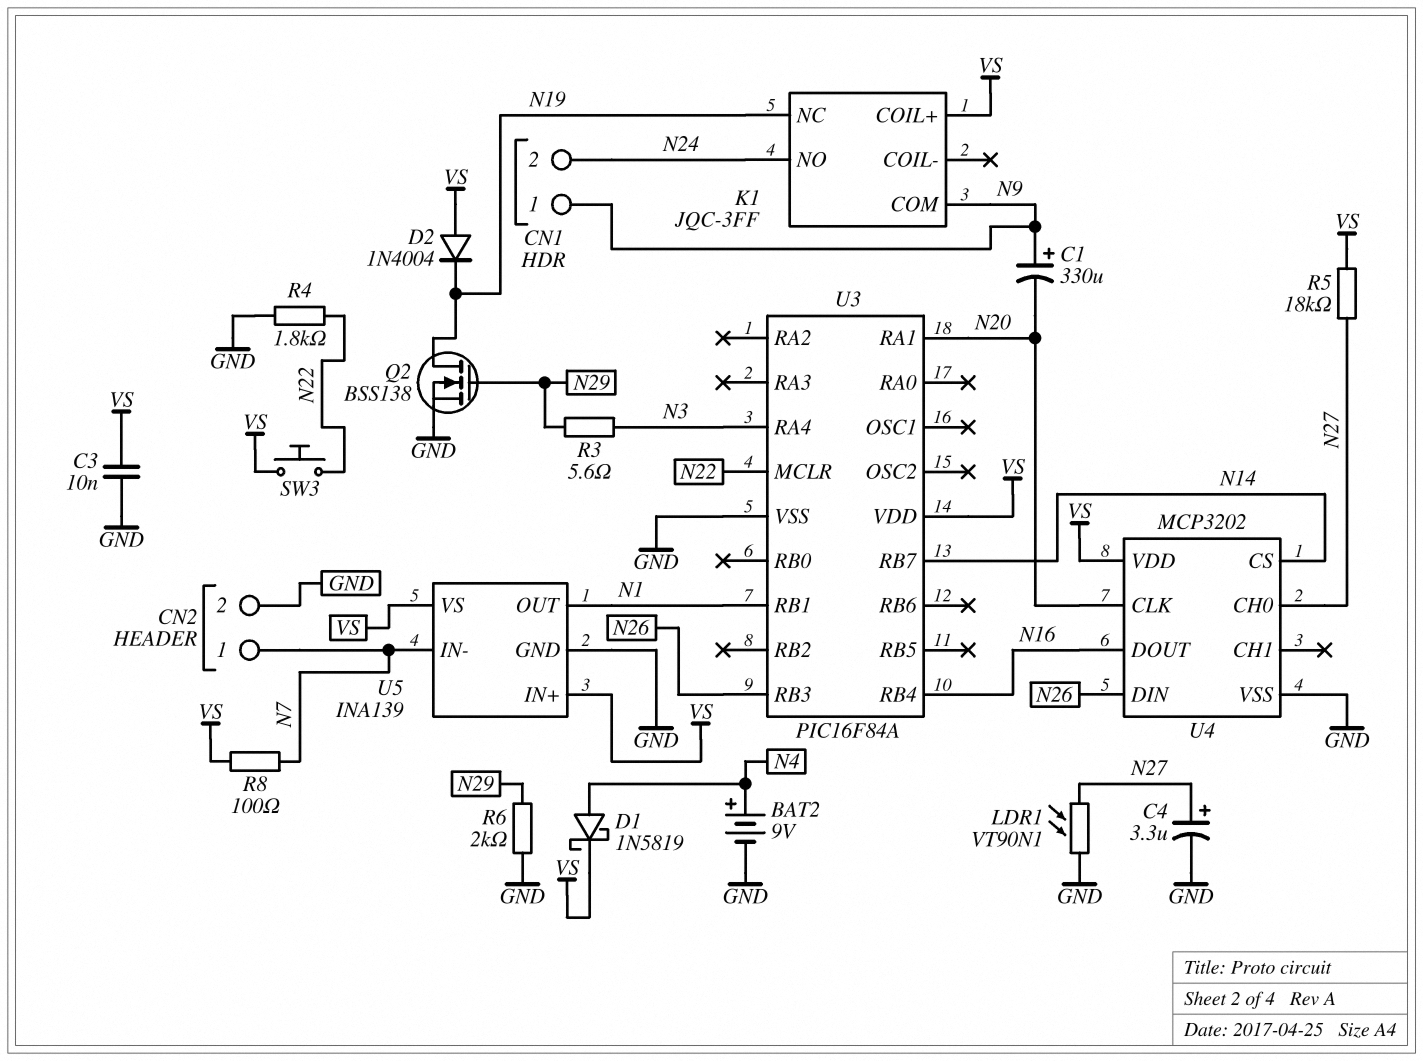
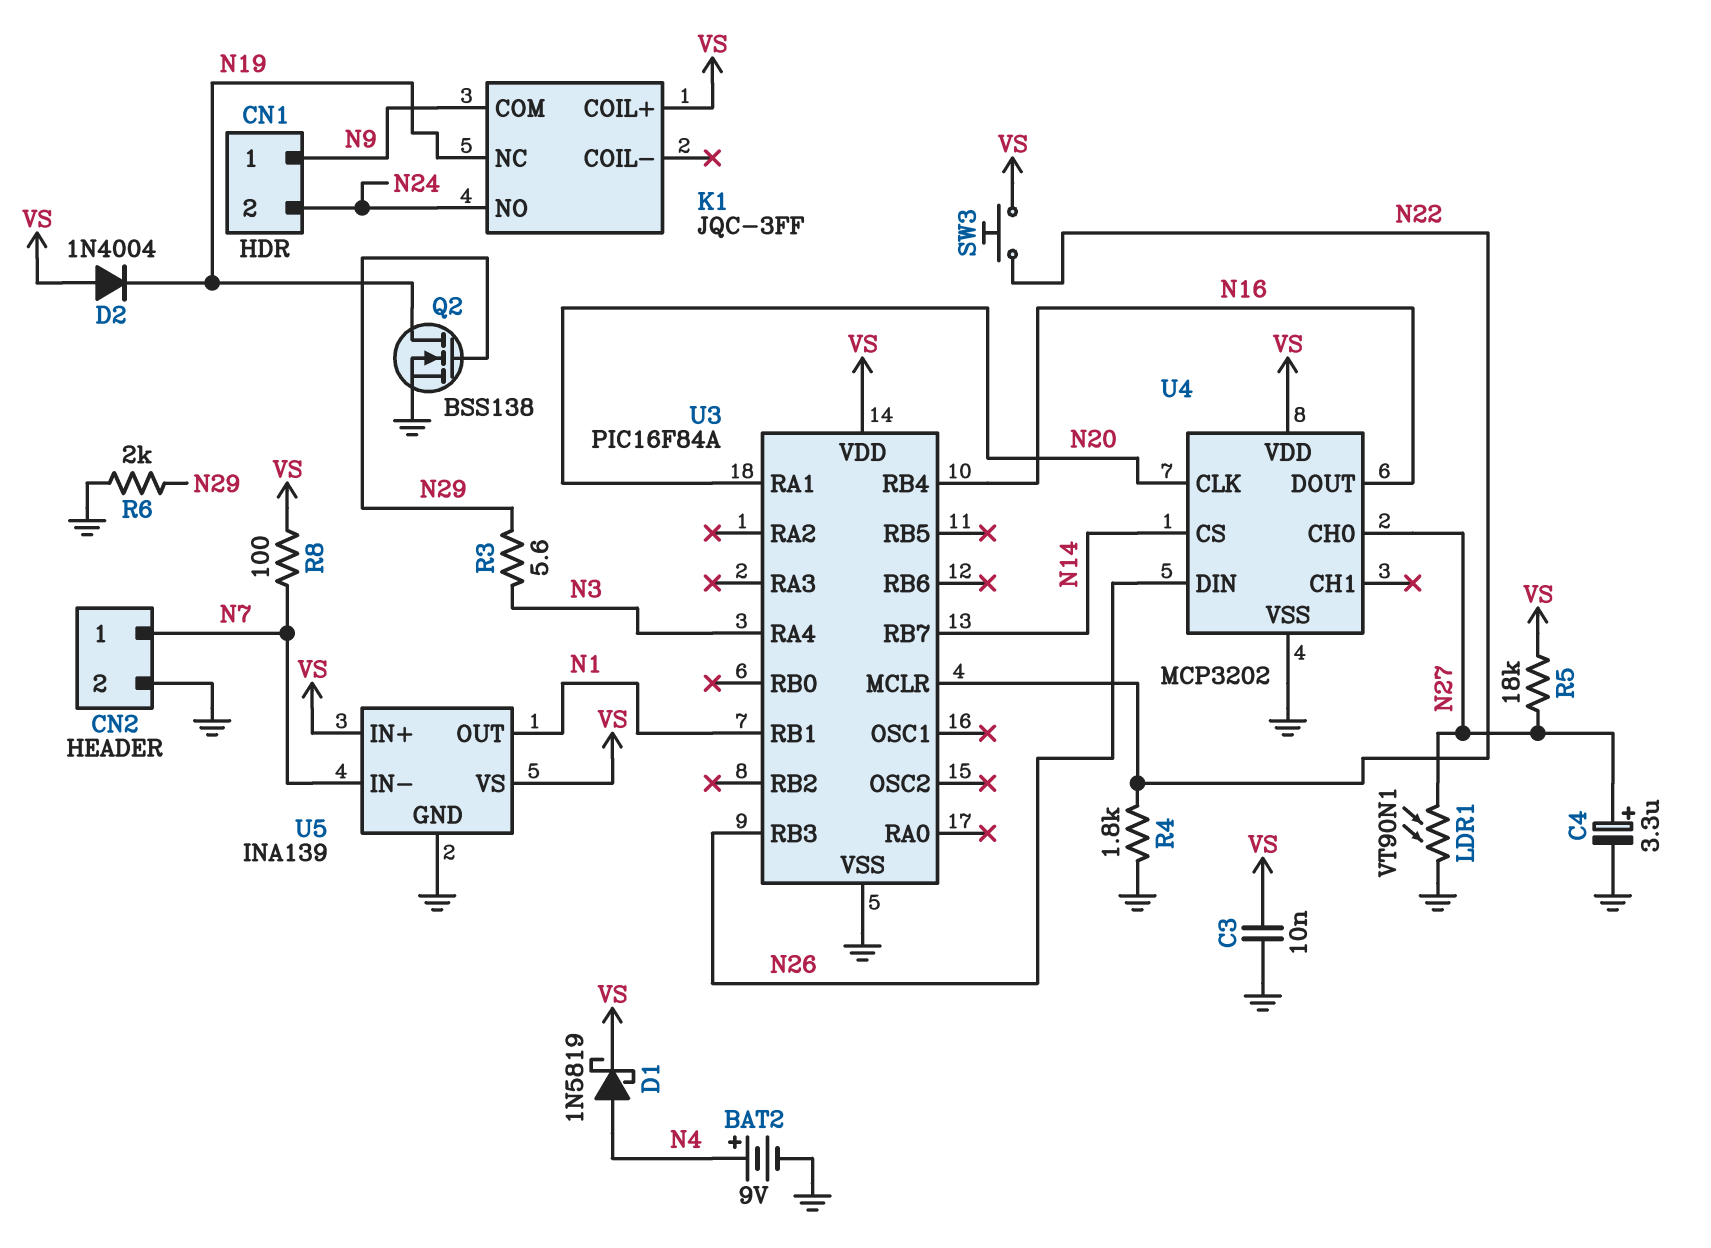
C1: 330uF (plus N9, minus N20) -> none

